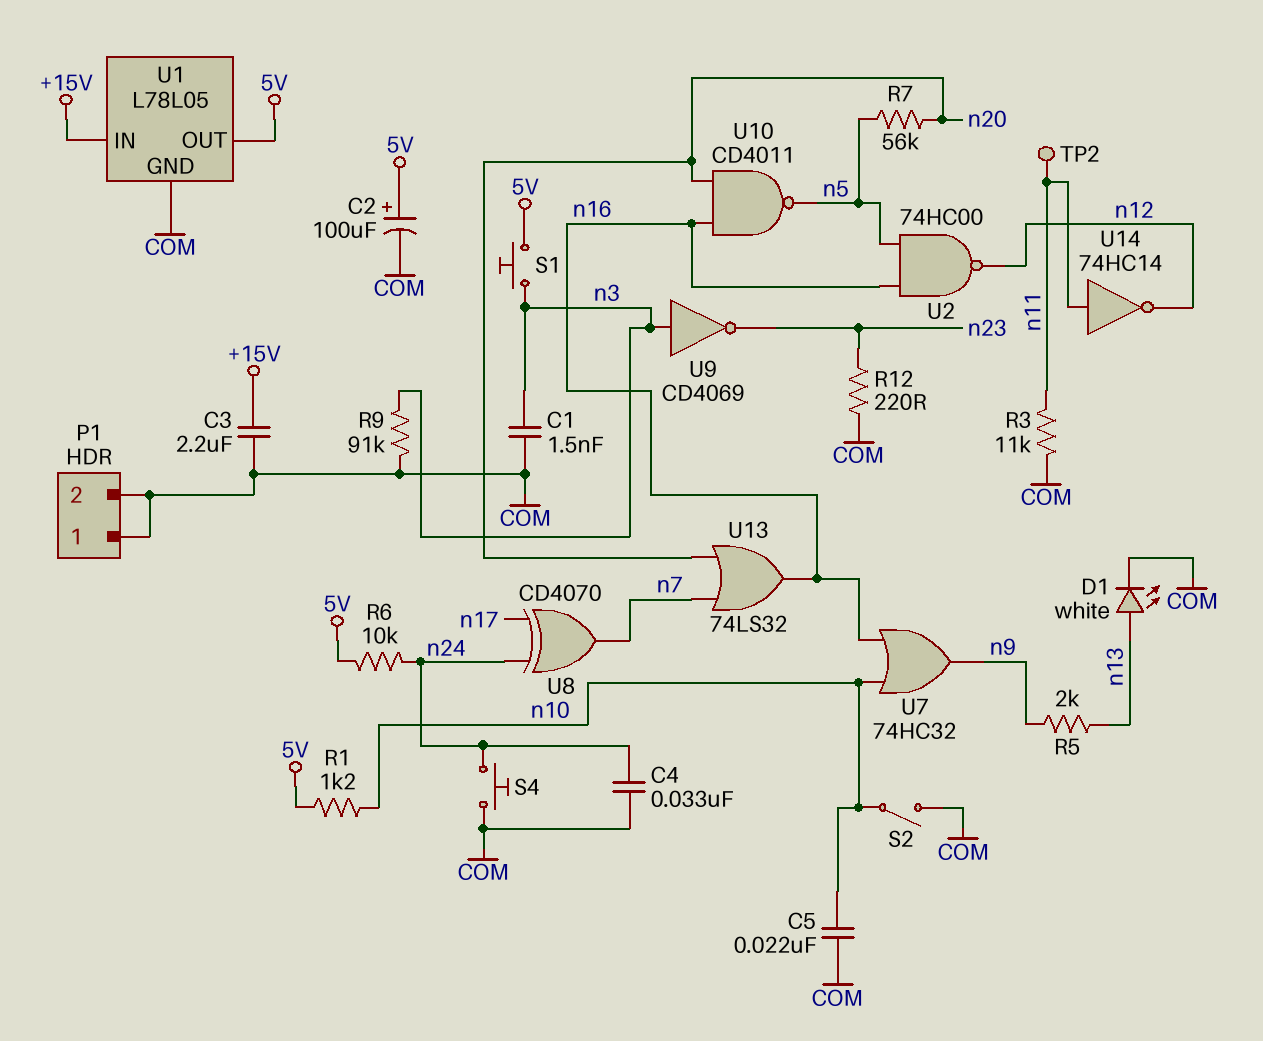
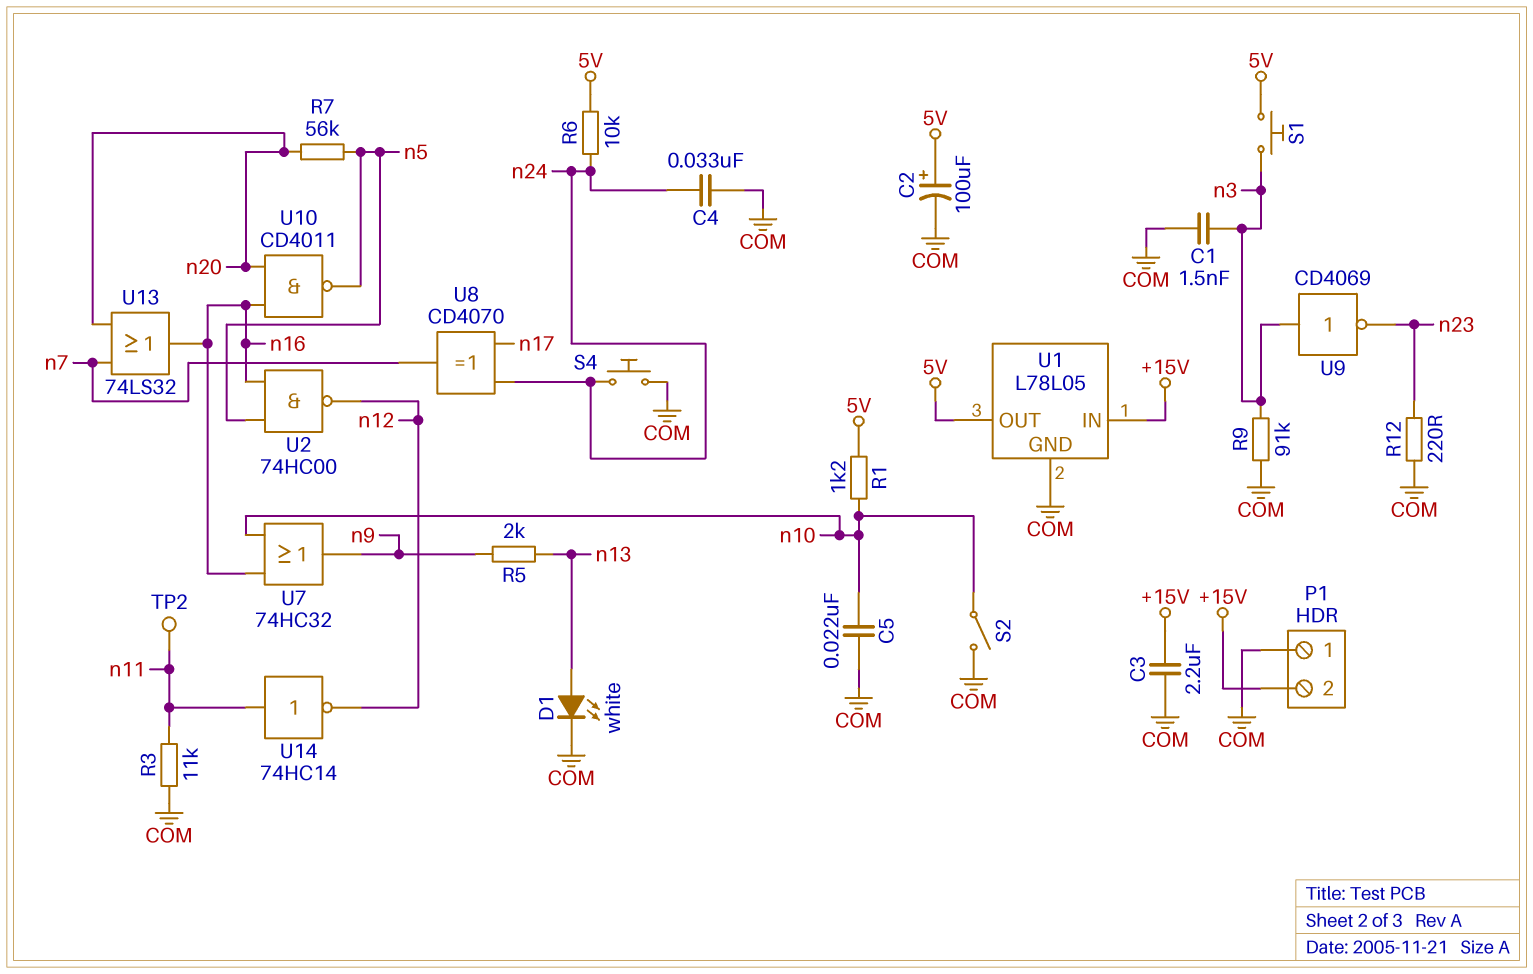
P1 pin 2: COM -> +15V

